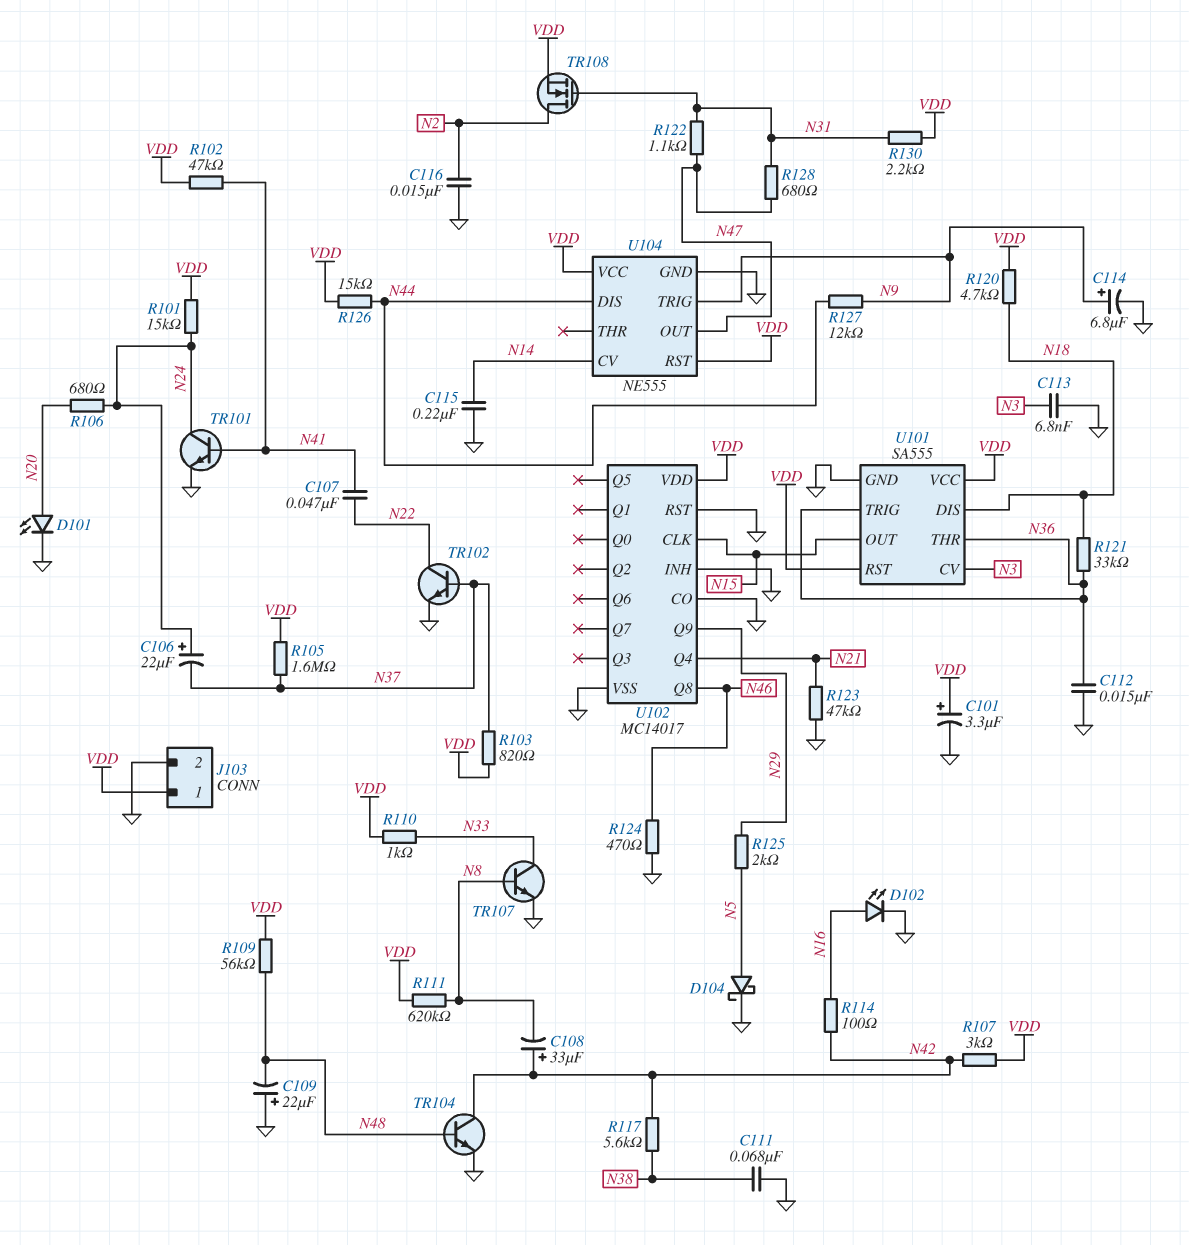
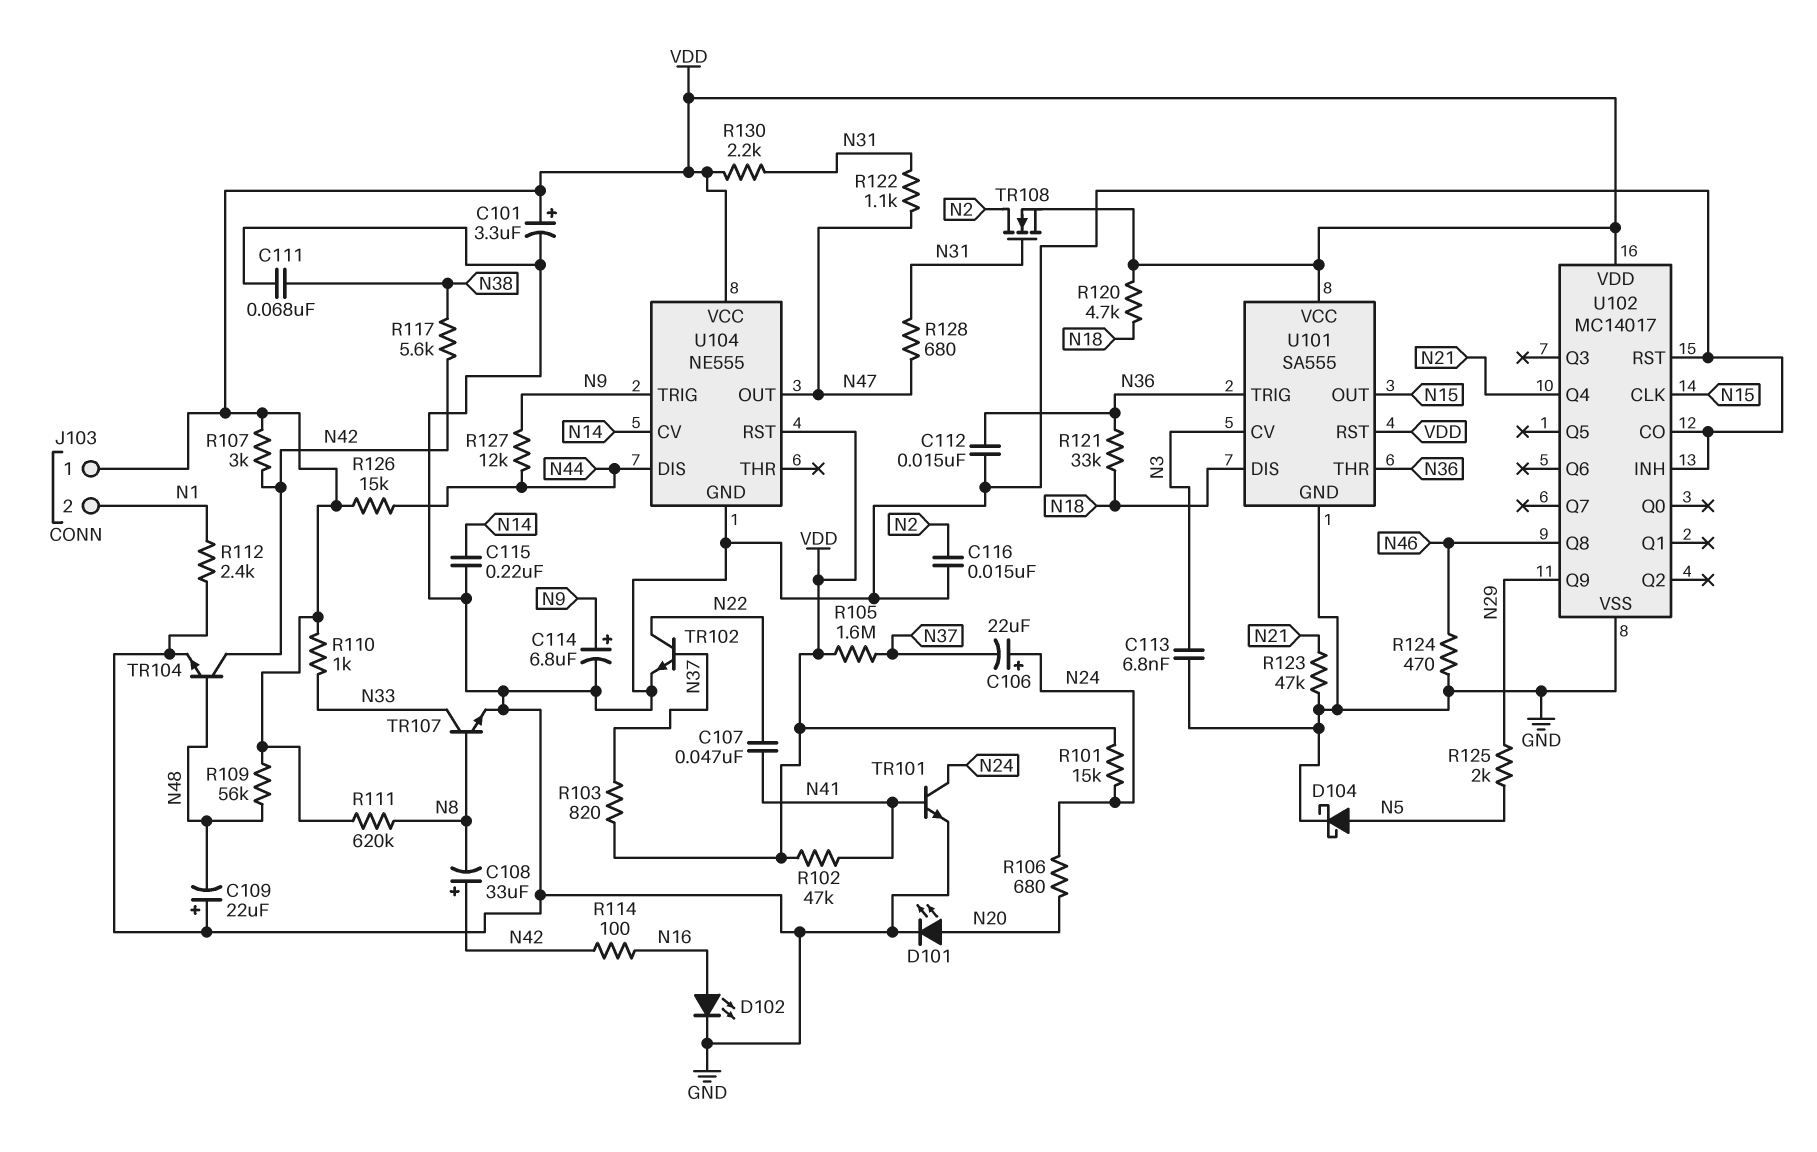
J103 pin 2: GND -> N1
R112: none -> 2.4k (GND, N1)

